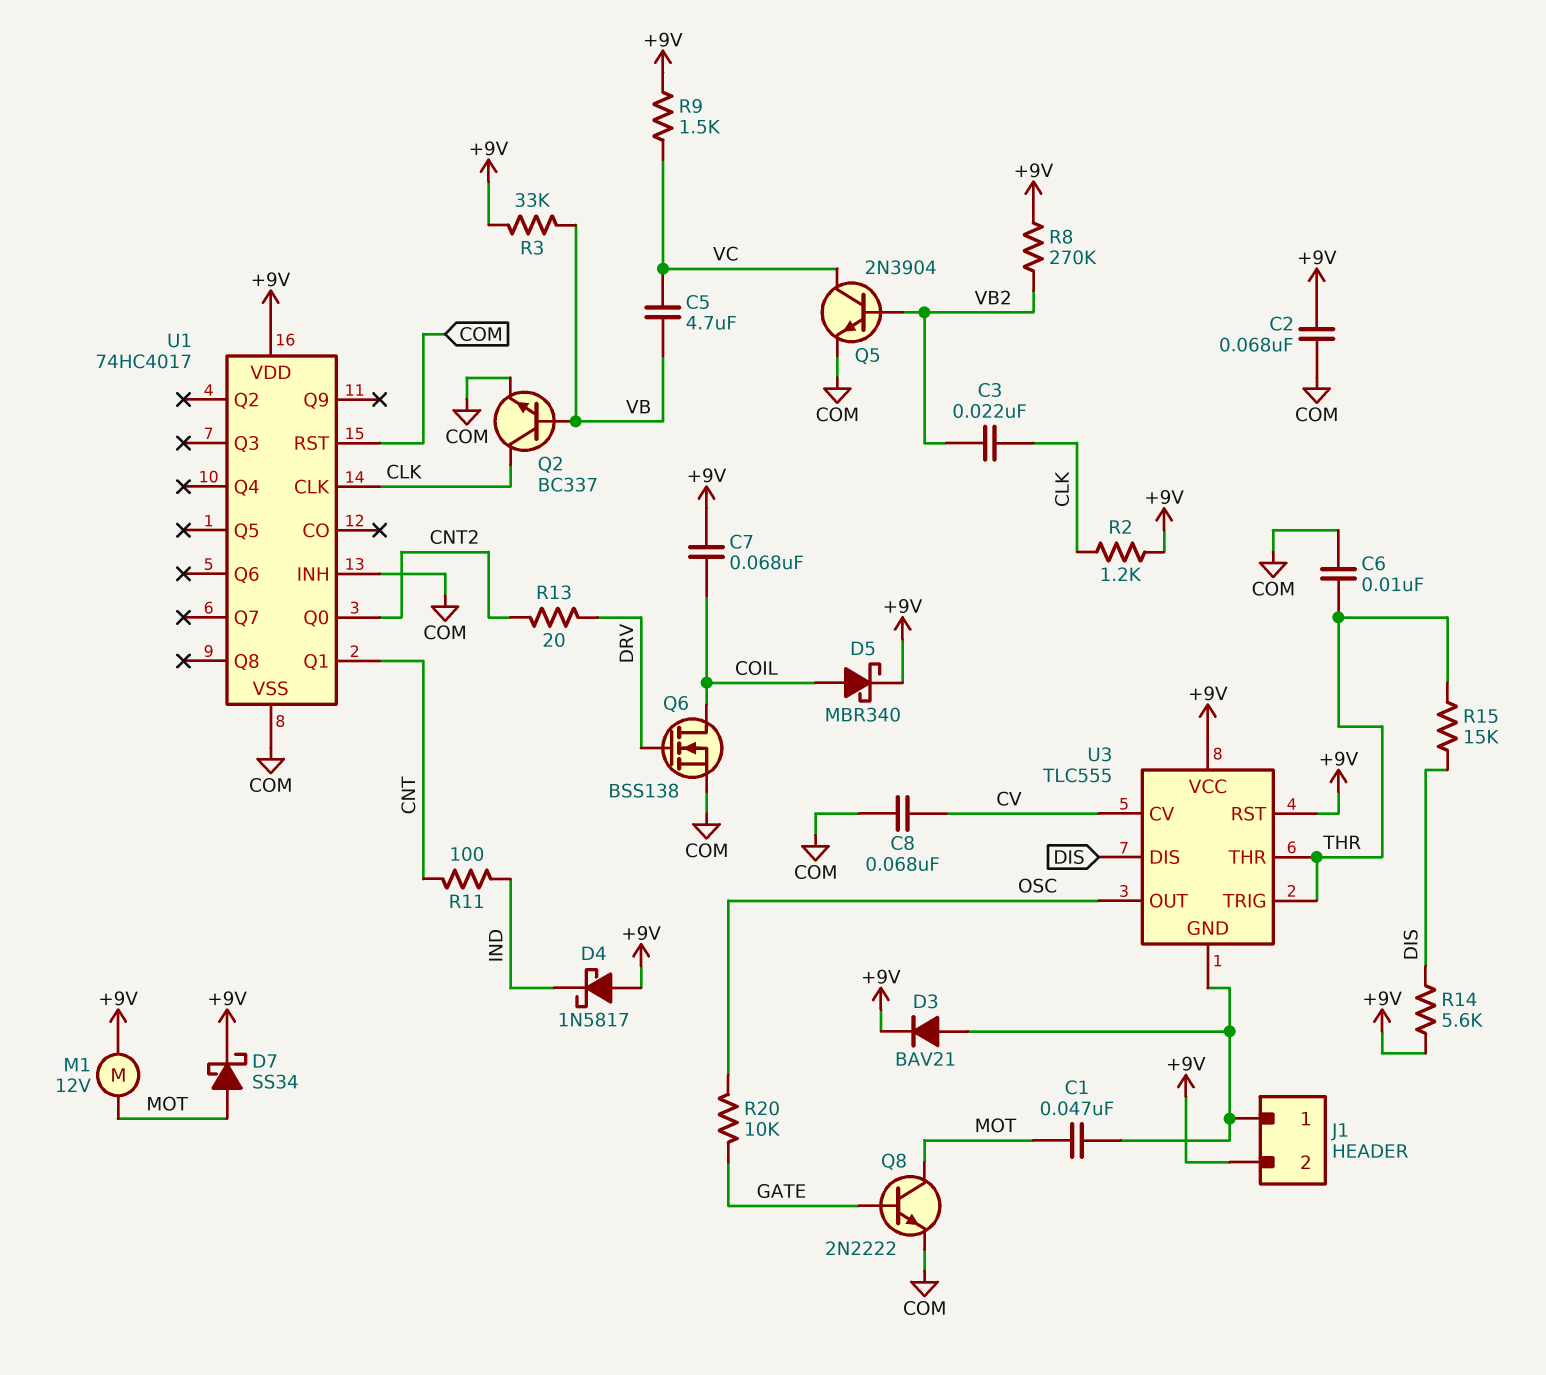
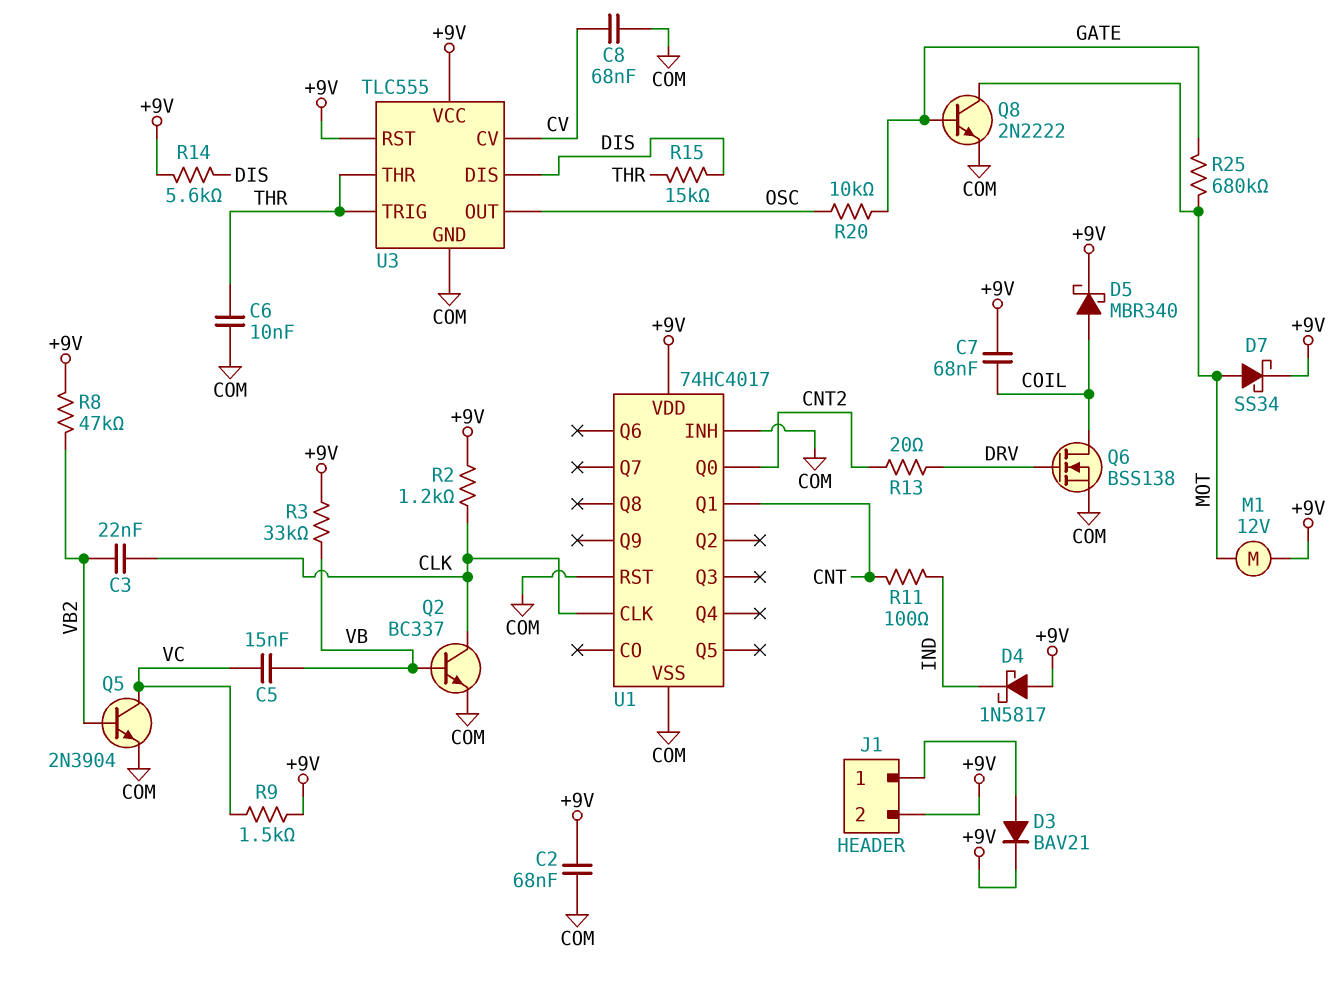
C1: 47nF (J1/1, MOT) -> none
C5: 4.7uF (VB, VC) -> 15nF (VB, VC)
R8: 270k (+9V, VB2) -> 47k (+9V, VB2)
R25: none -> 680k (GATE, MOT)
U3 pin GND: J1/1 -> COM

